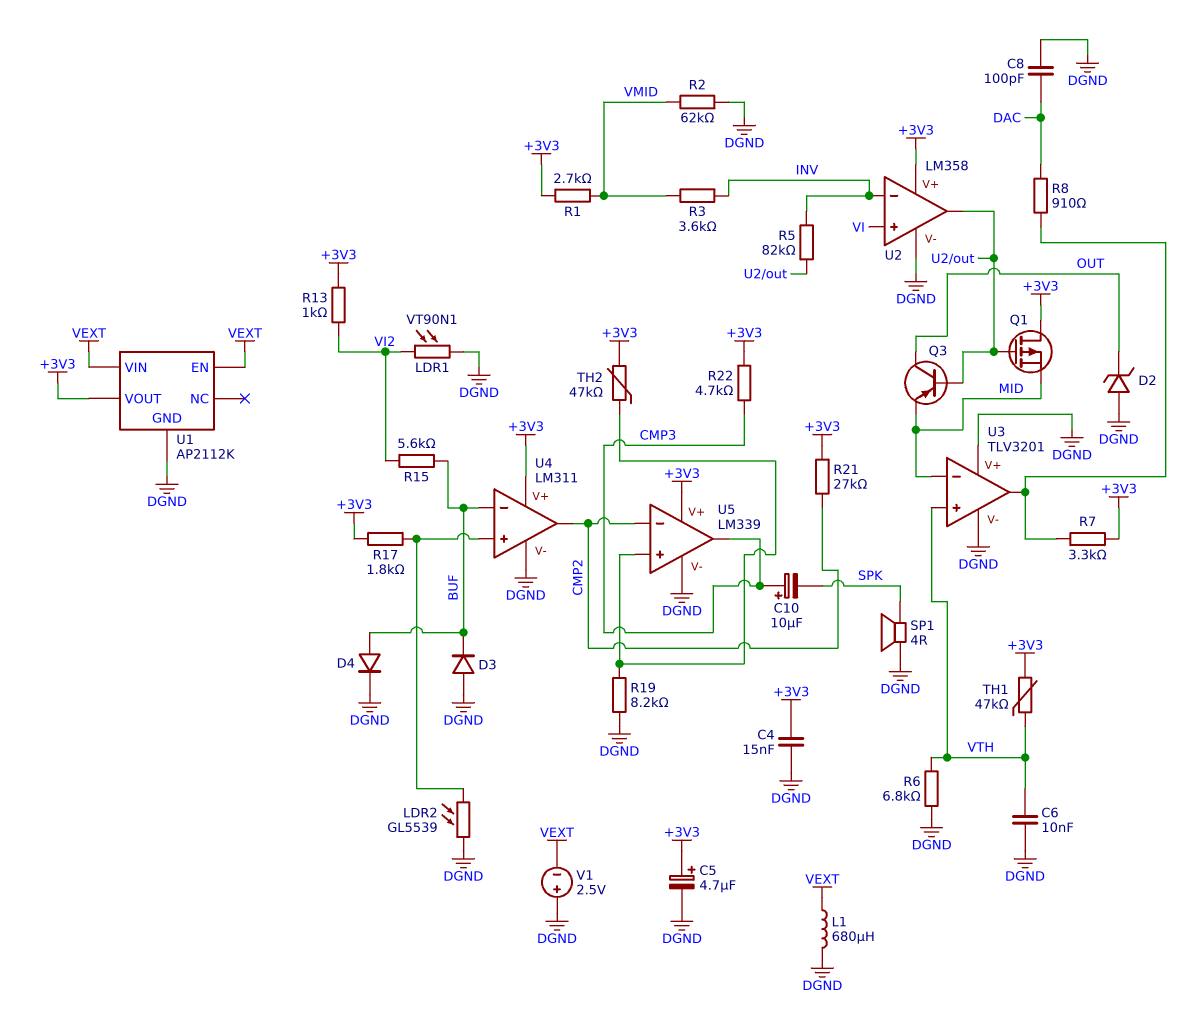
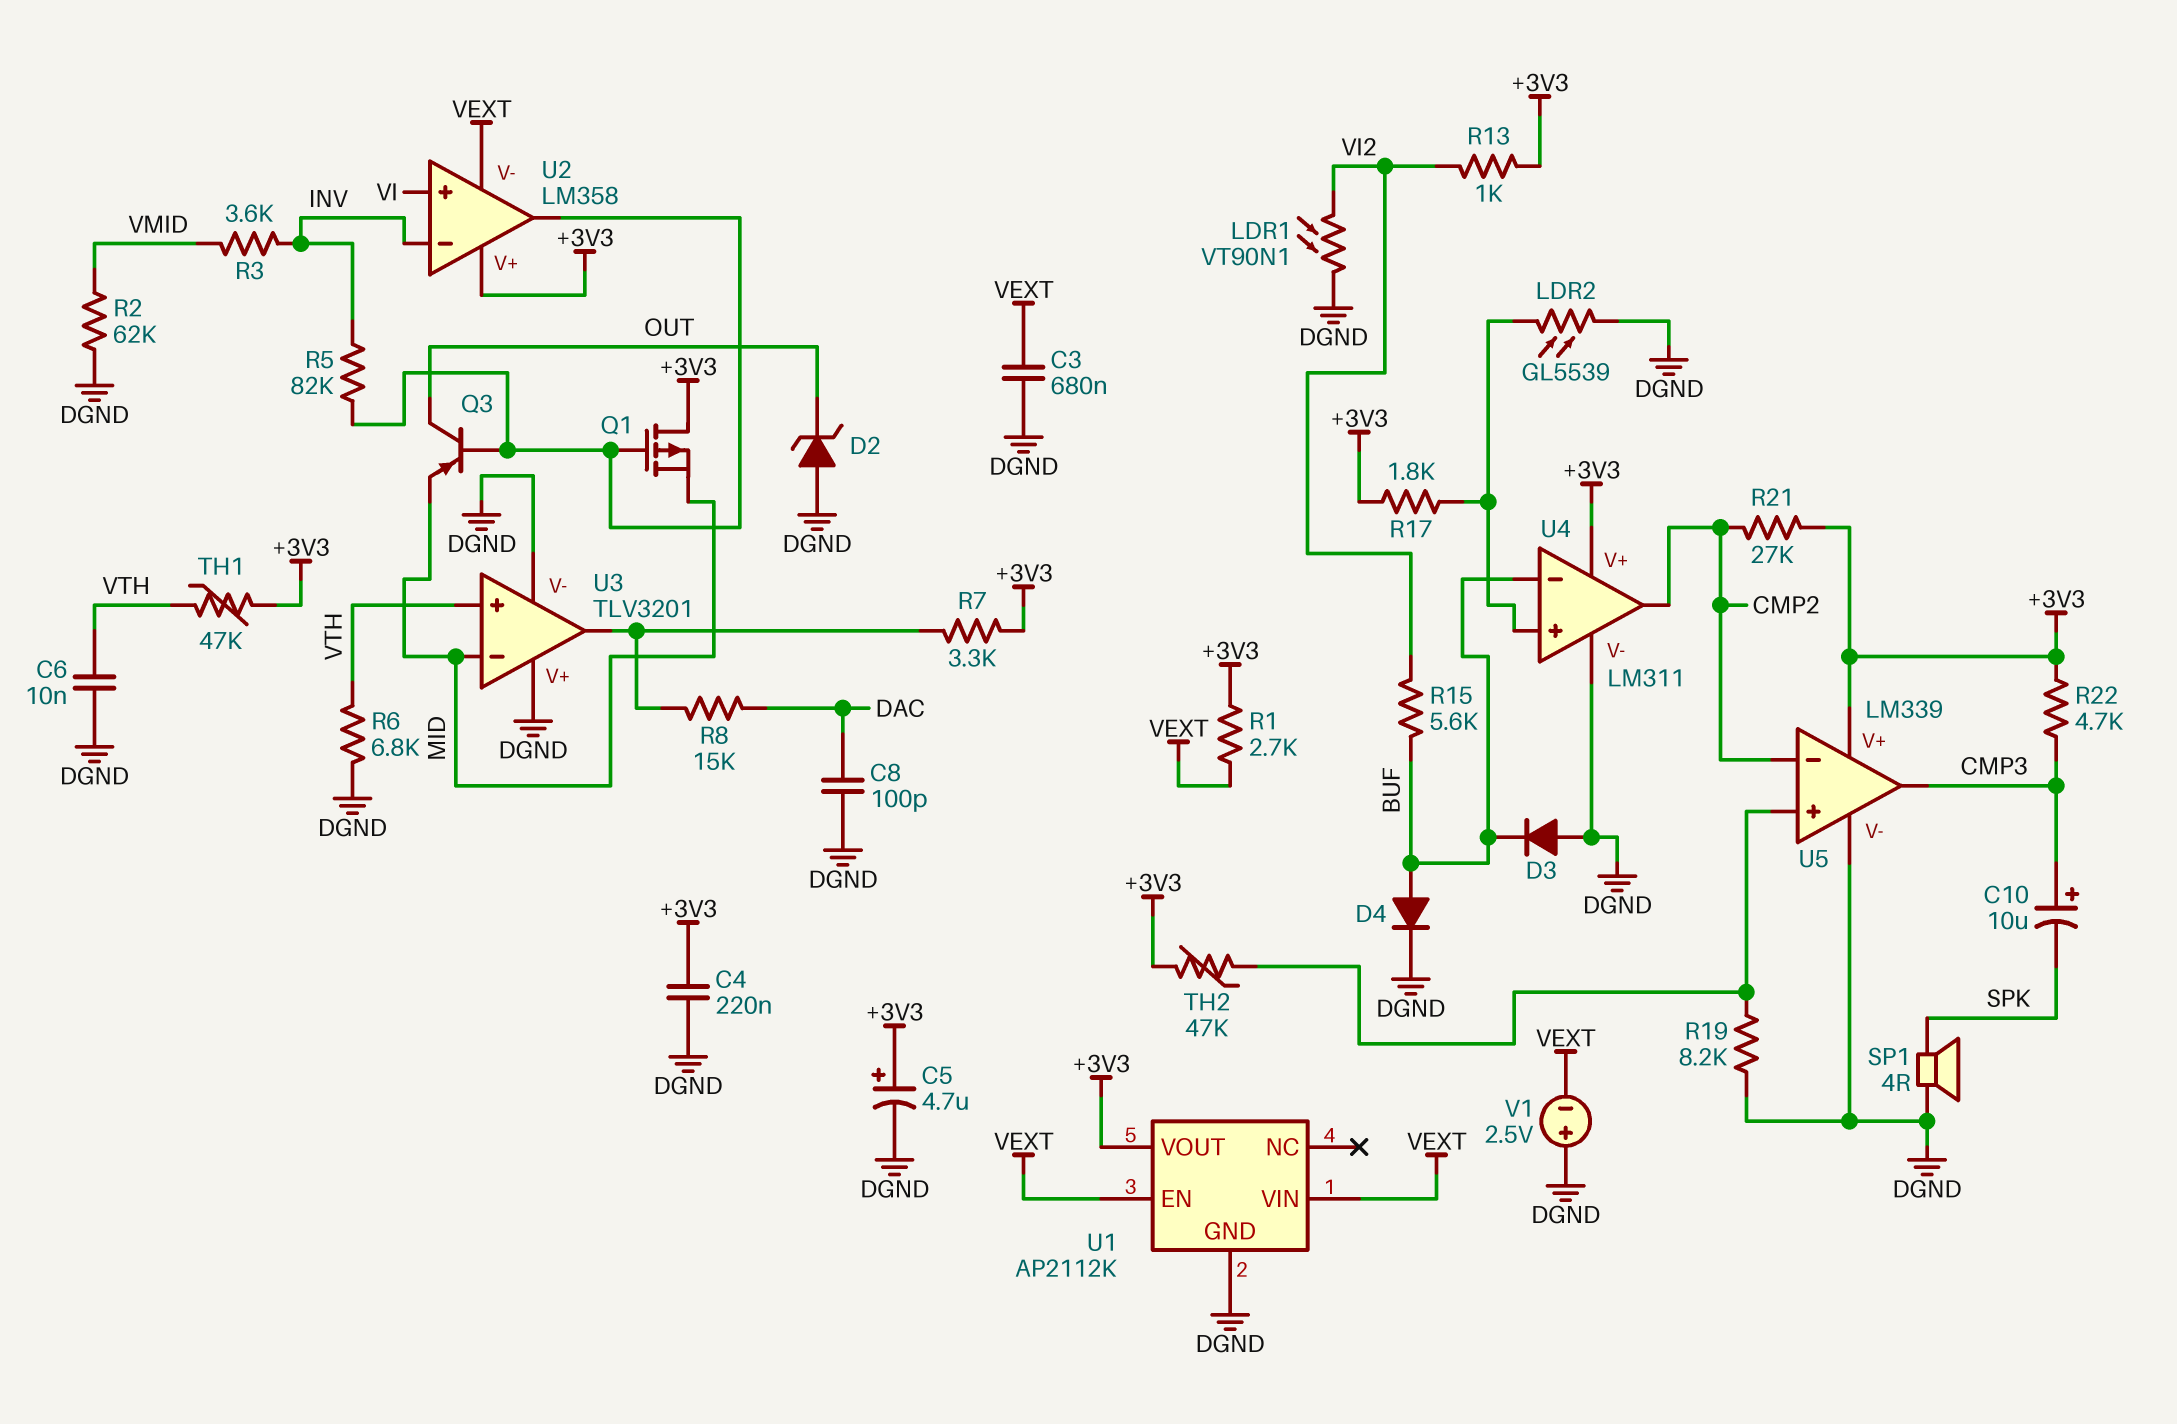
C3: none -> 680nF (DGND, VEXT)
C4: 15nF (+3V3, DGND) -> 220nF (+3V3, DGND)
L1: 680uH (DGND, VEXT) -> none
R1: 2.7k (+3V3, VMID) -> 2.7k (+3V3, VEXT)
R8: 910 (DAC, U3/out) -> 15k (DAC, U3/out)
U2 pin V-: DGND -> VEXT

